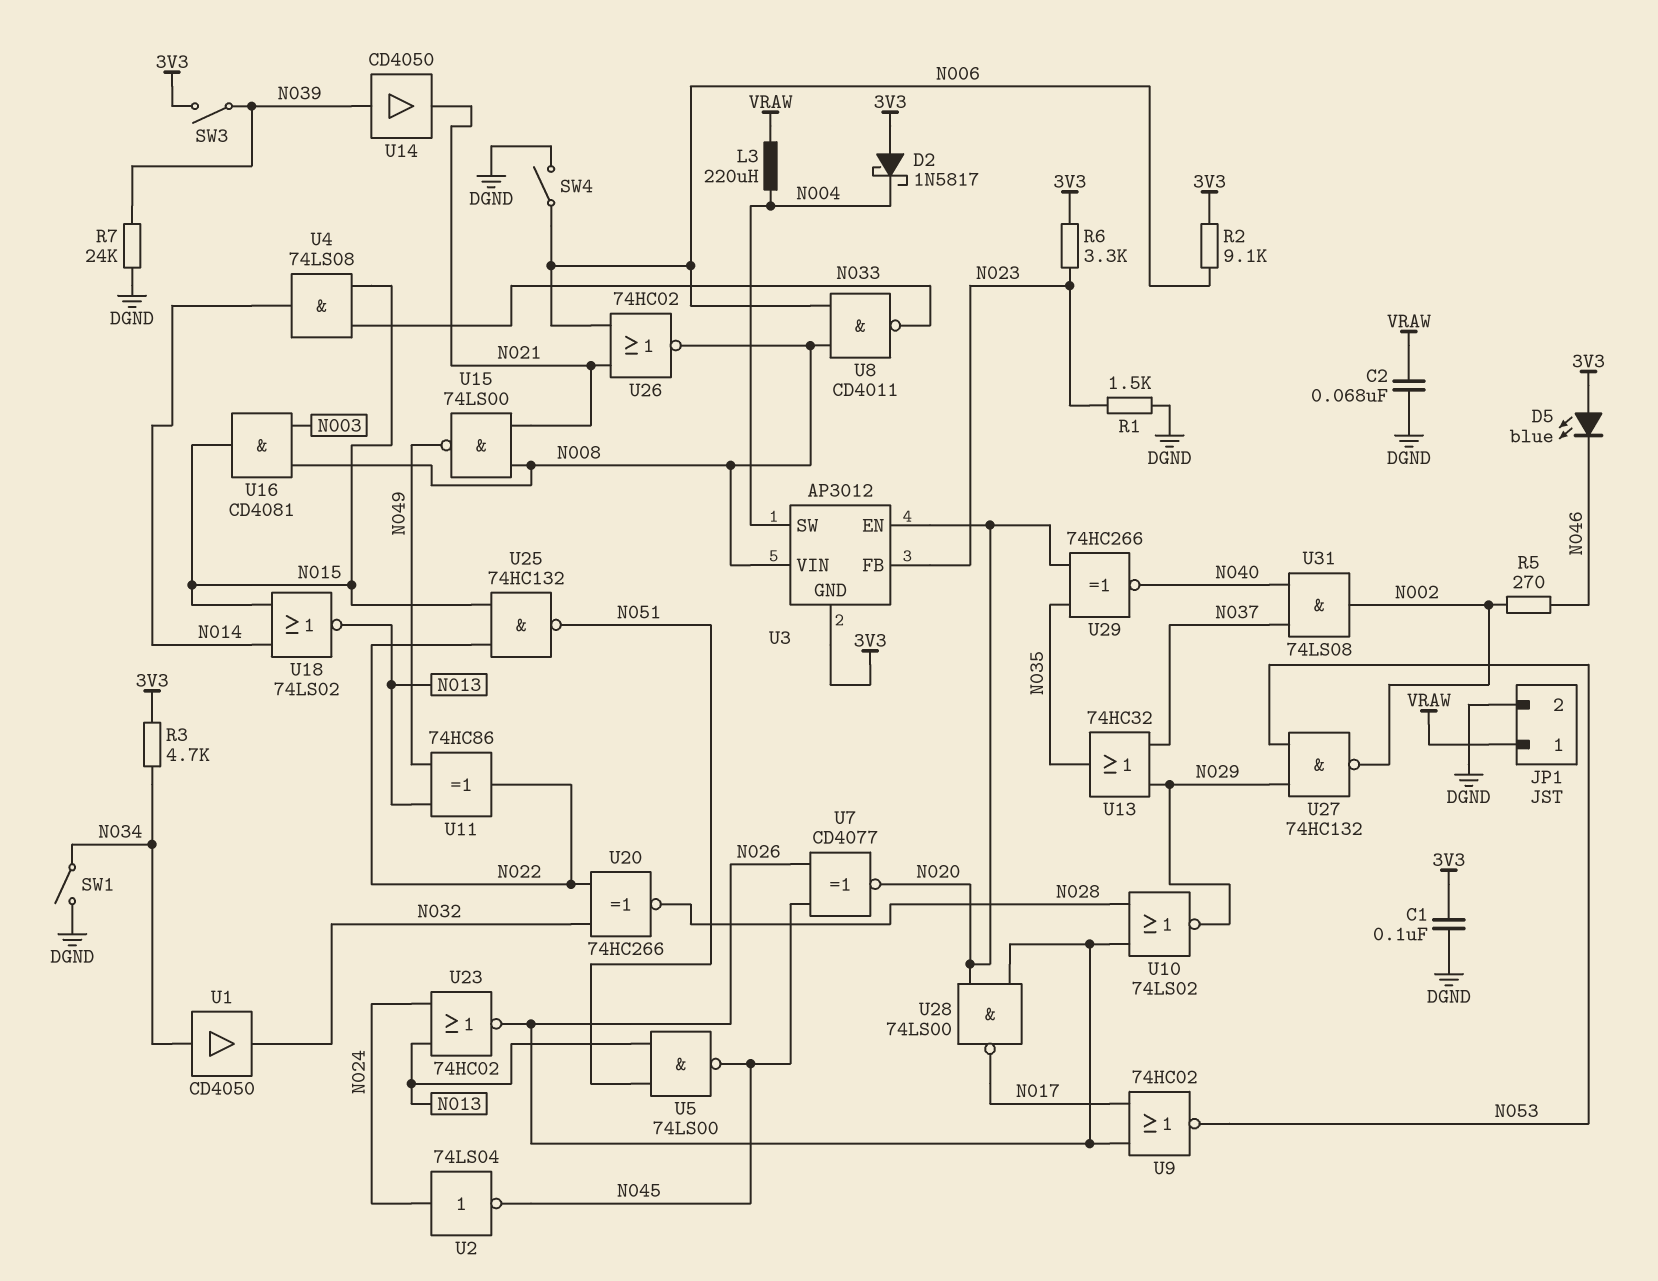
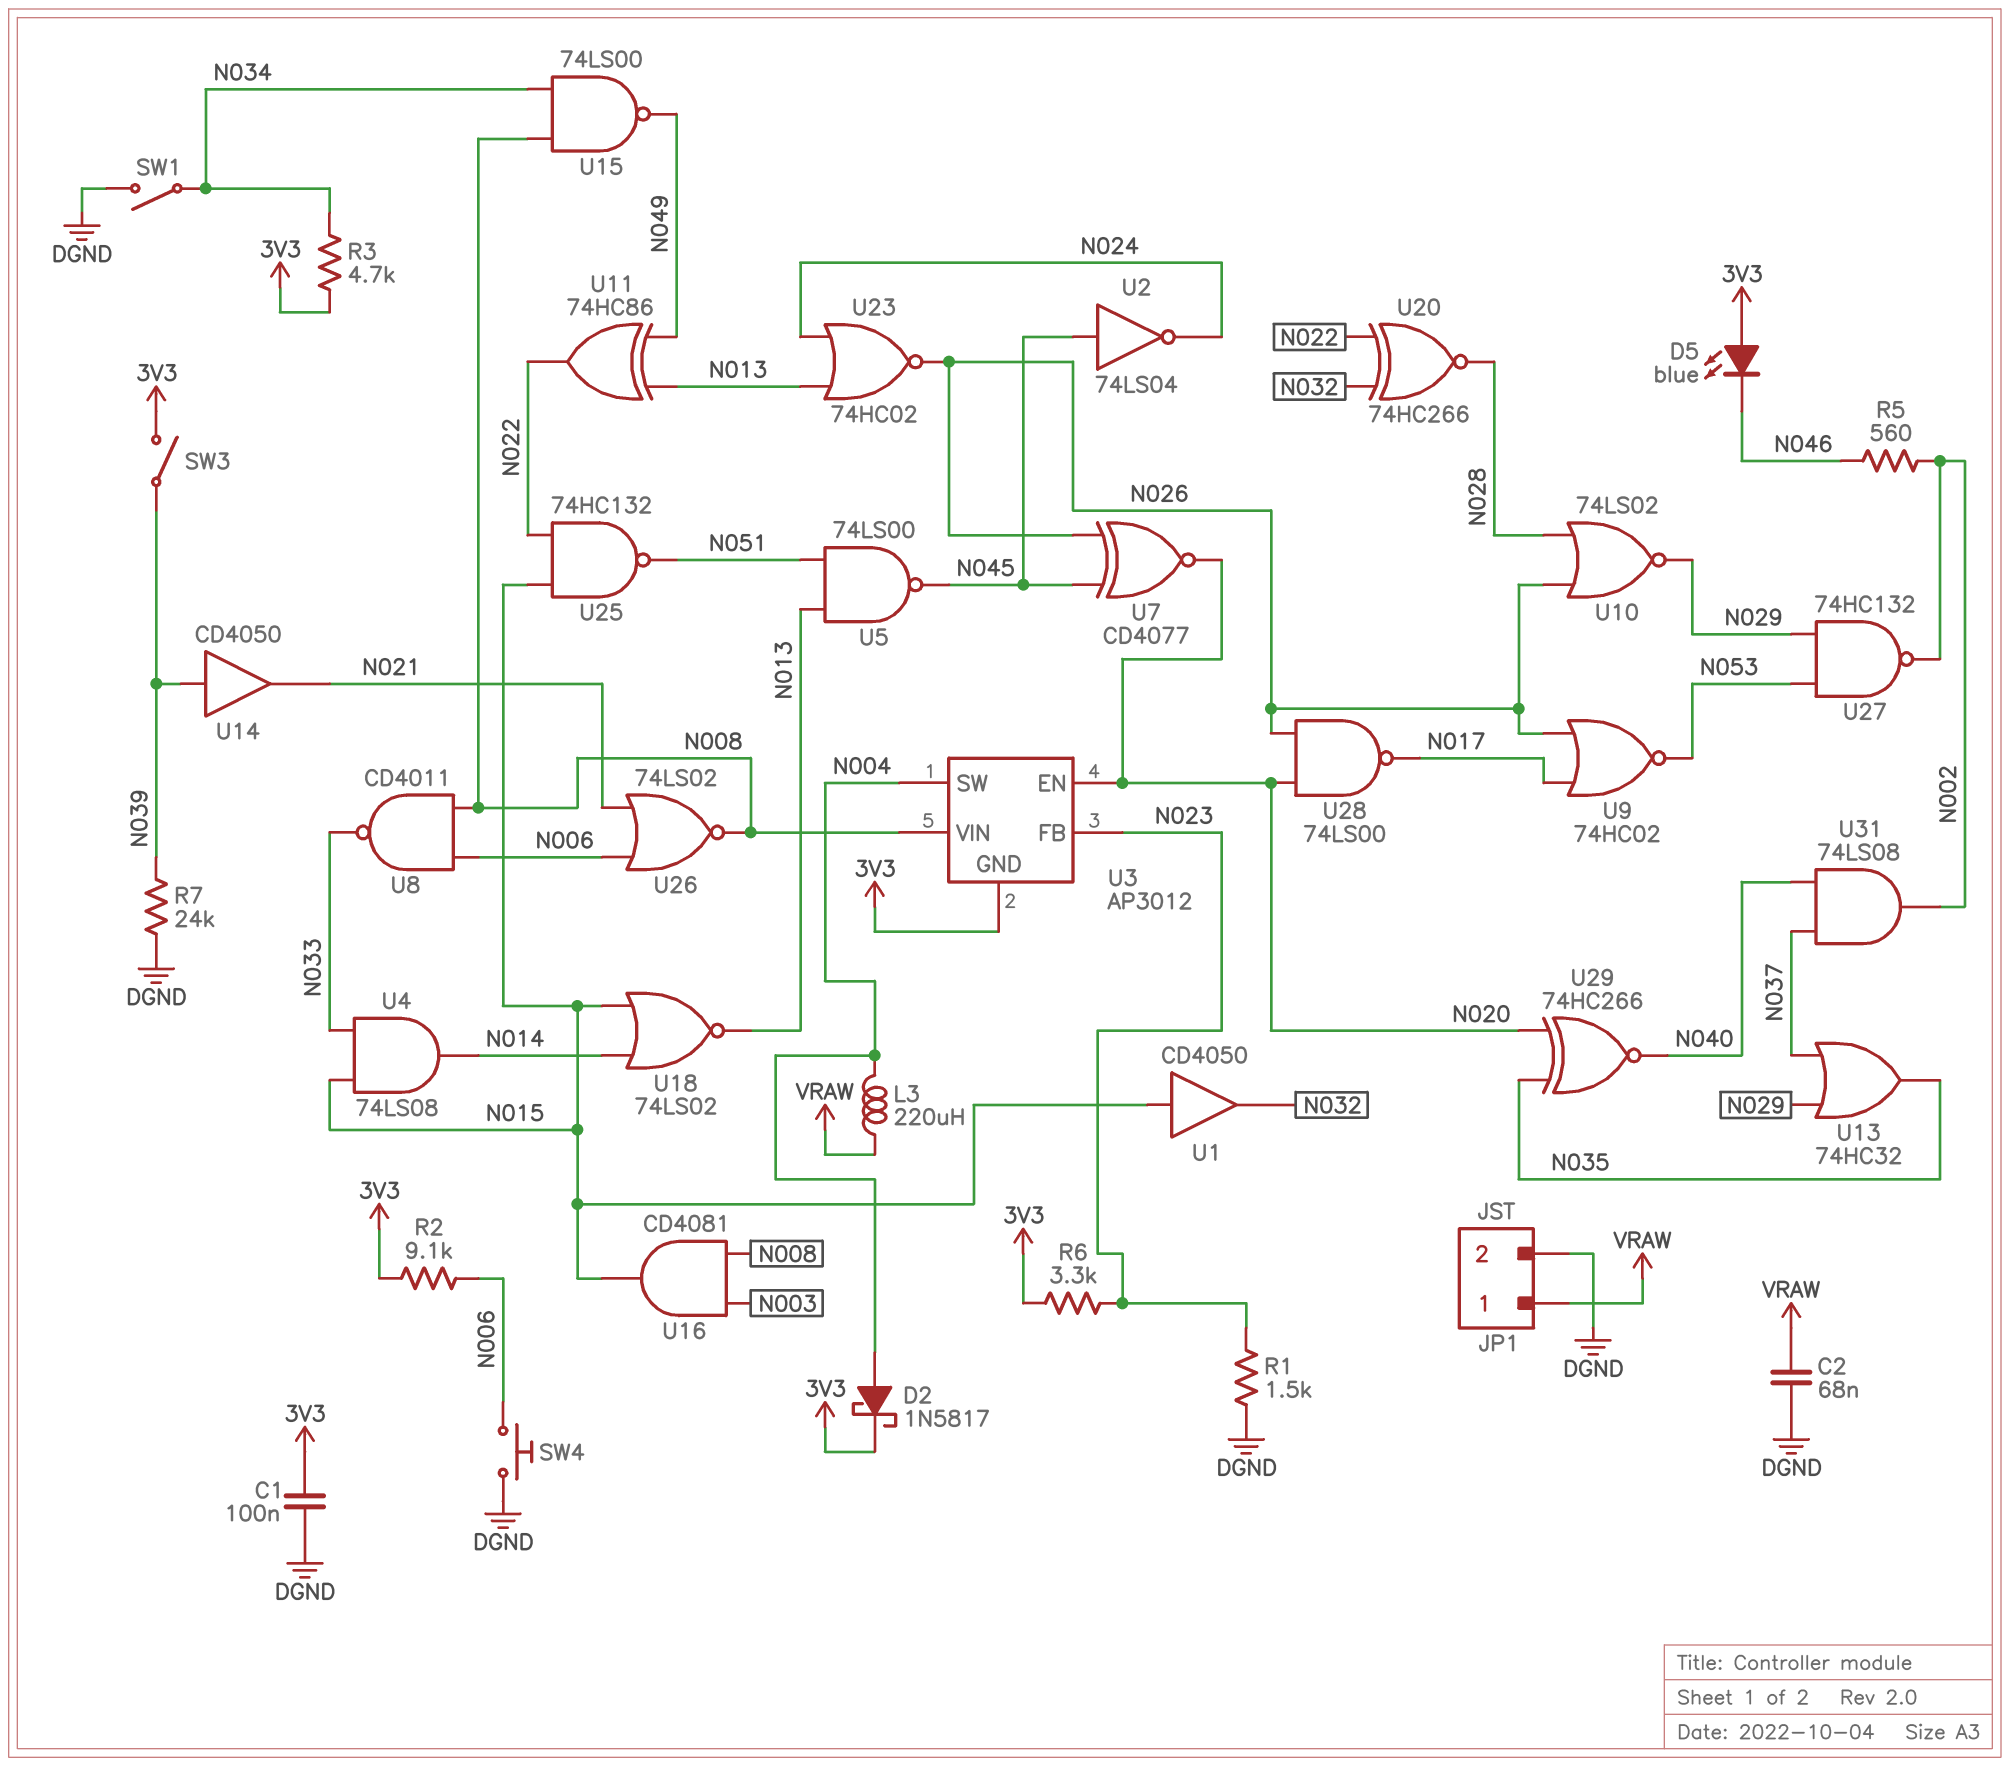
D2: schottky 1N5817 (A 3V3, K N004) -> schottky 1N5817 (A N004, K 3V3)
R5: 270 (N002, N046) -> 560 (N002, N046)
SW4: switch (DGND, N006) -> button (DGND, N006)
U1: buffer CD4050 (in N034, out N032) -> buffer CD4050 (in N015, out N032)
U2: NOT 74LS04 (in N024, out N045) -> NOT 74LS04 (in N045, out N024)
U15: NAND 74LS00 (in N008, in N021, out N049) -> NAND 74LS00 (in N008, in N034, out N049)
U26: NOR 74HC02 (in N006, in N021, out N008) -> NOR 74LS02 (in N006, in N021, out N008)

